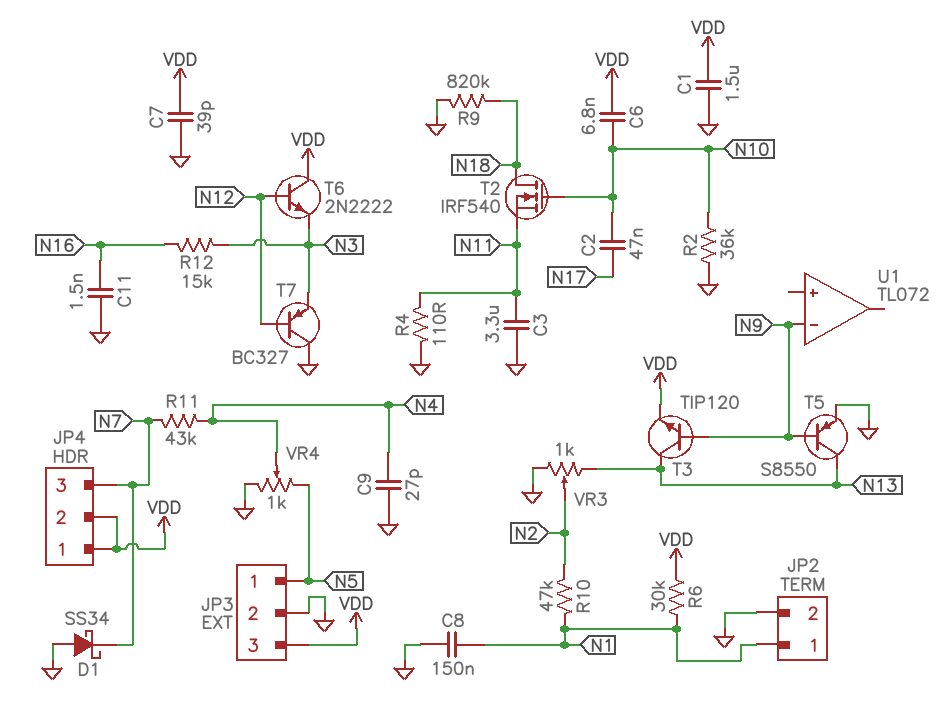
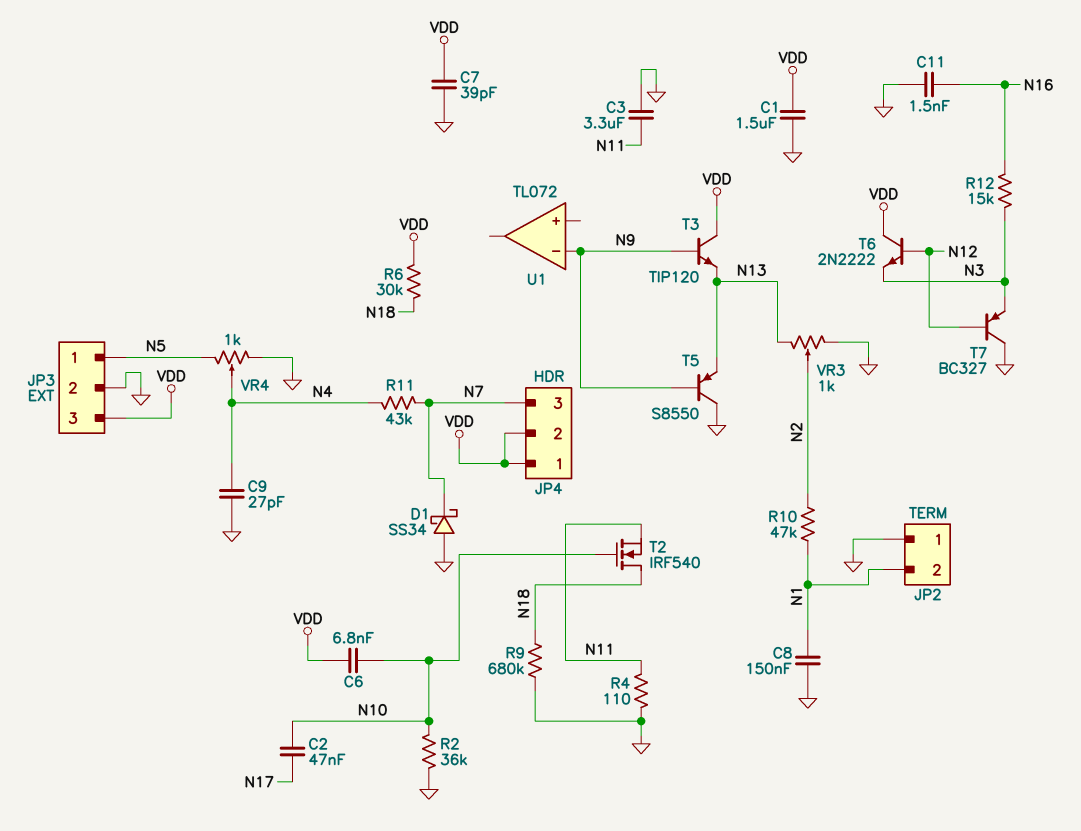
JP2 pin 1: N1 -> GND
JP2 pin 2: GND -> N1
R6: 30k (N1, VDD) -> 30k (N18, VDD)
R9: 820k (GND, N18) -> 680k (GND, N18)
T3: NPN TIP120 (B N9, C N13, E VDD) -> NPN TIP120 (B N9, C VDD, E N13)
T5: PNP S8550 (B N9, C N13, E GND) -> PNP S8550 (B N9, C GND, E N13)

